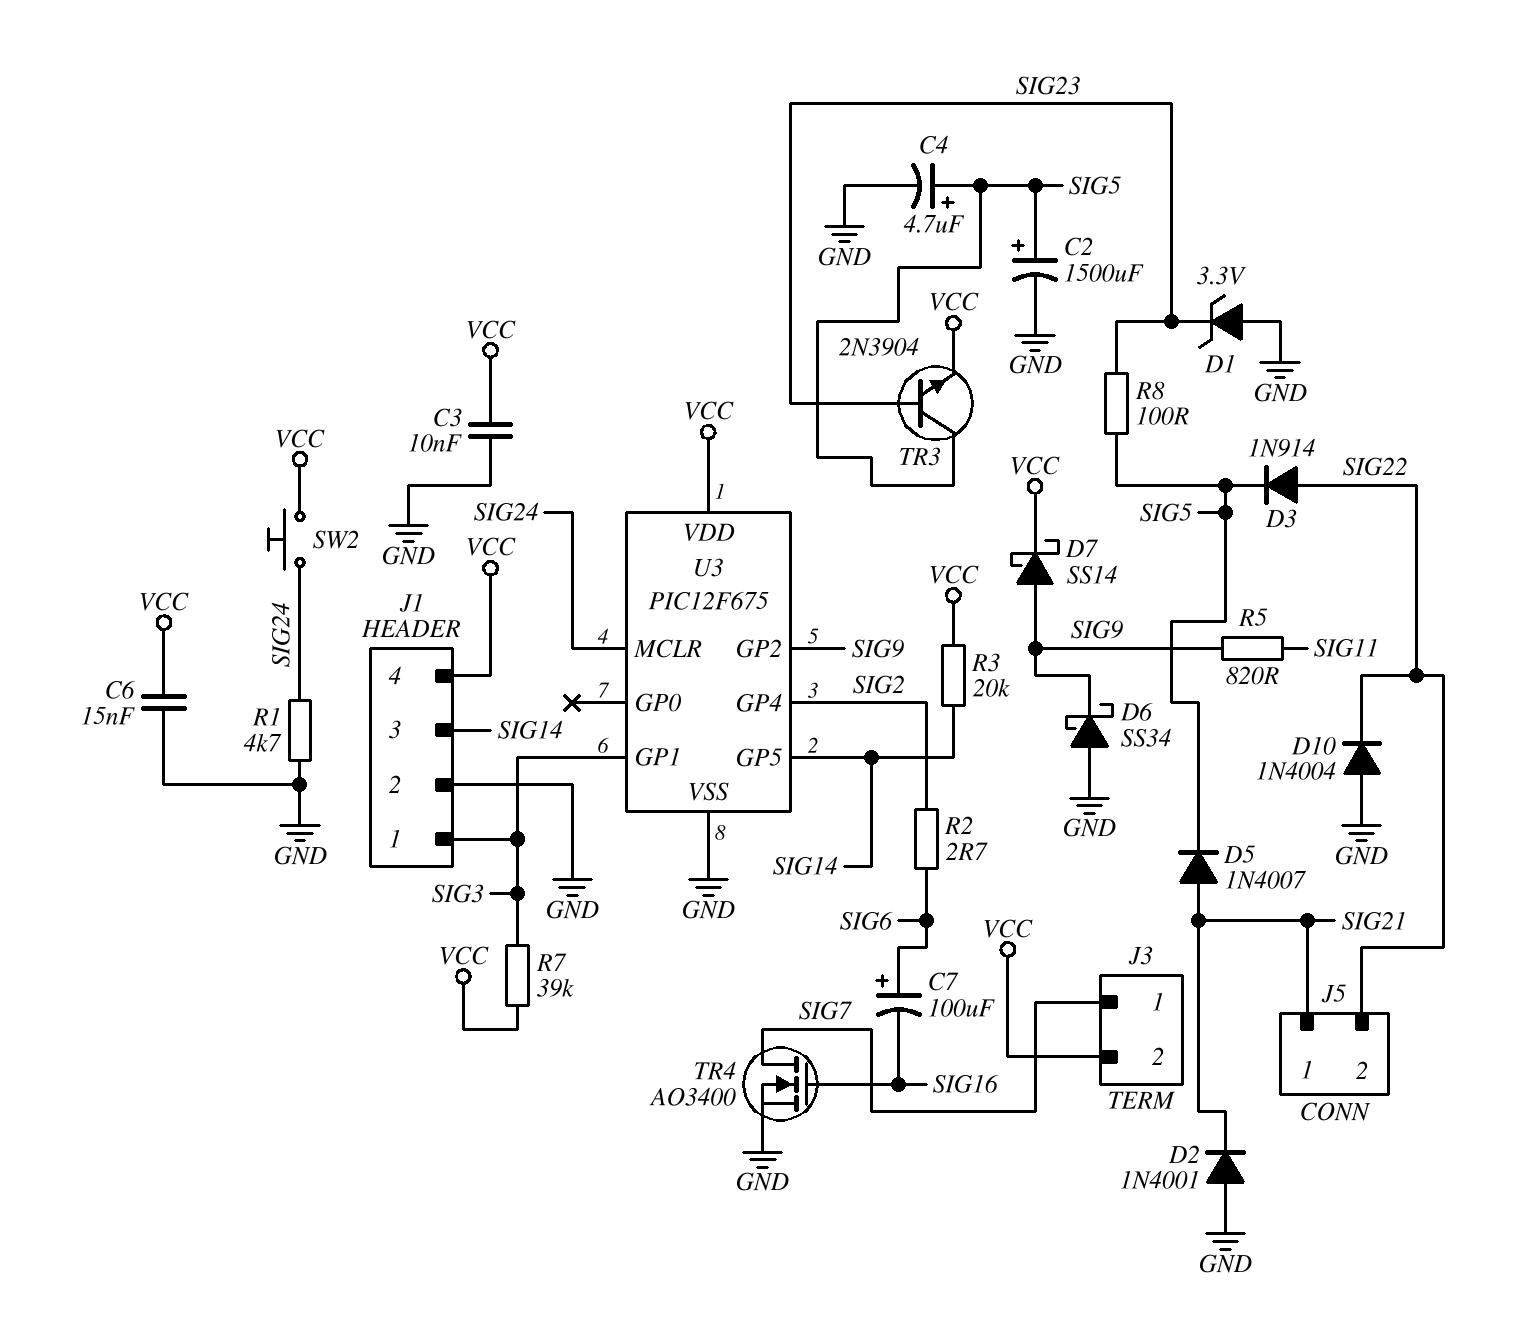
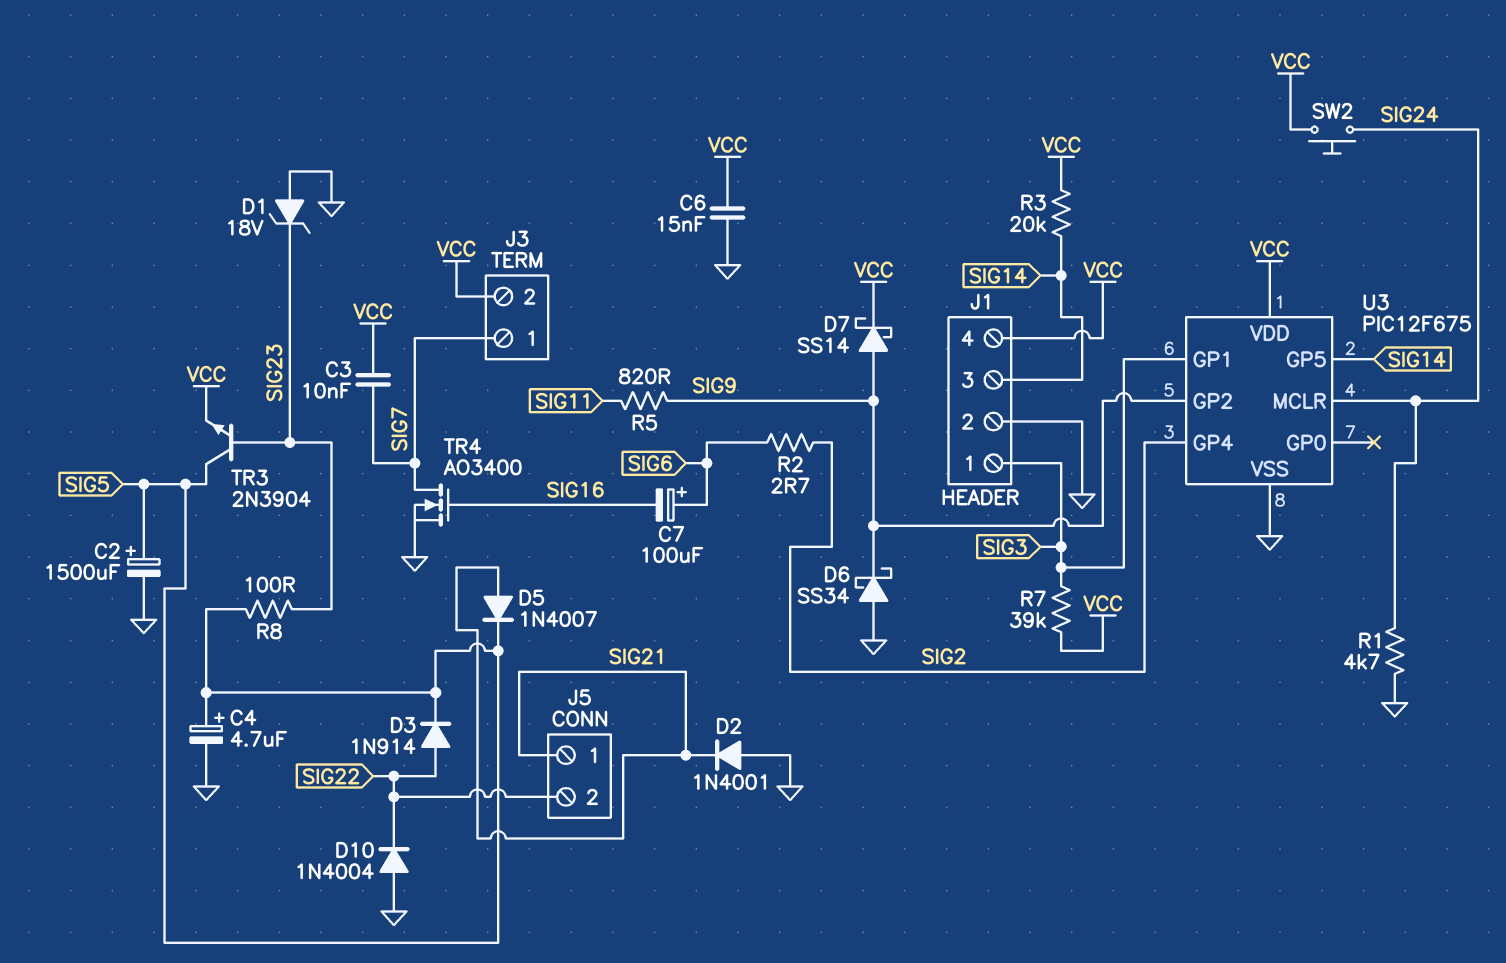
C3: 10nF (GND, VCC) -> 10nF (SIG7, VCC)
D1: zener 3.3V (A GND, K SIG23) -> zener 18V (A GND, K SIG23)

